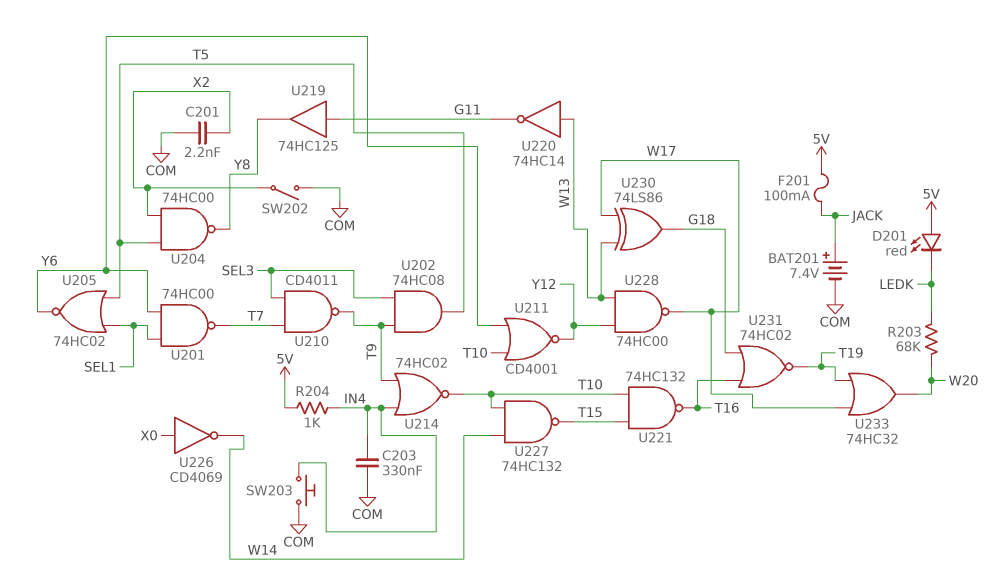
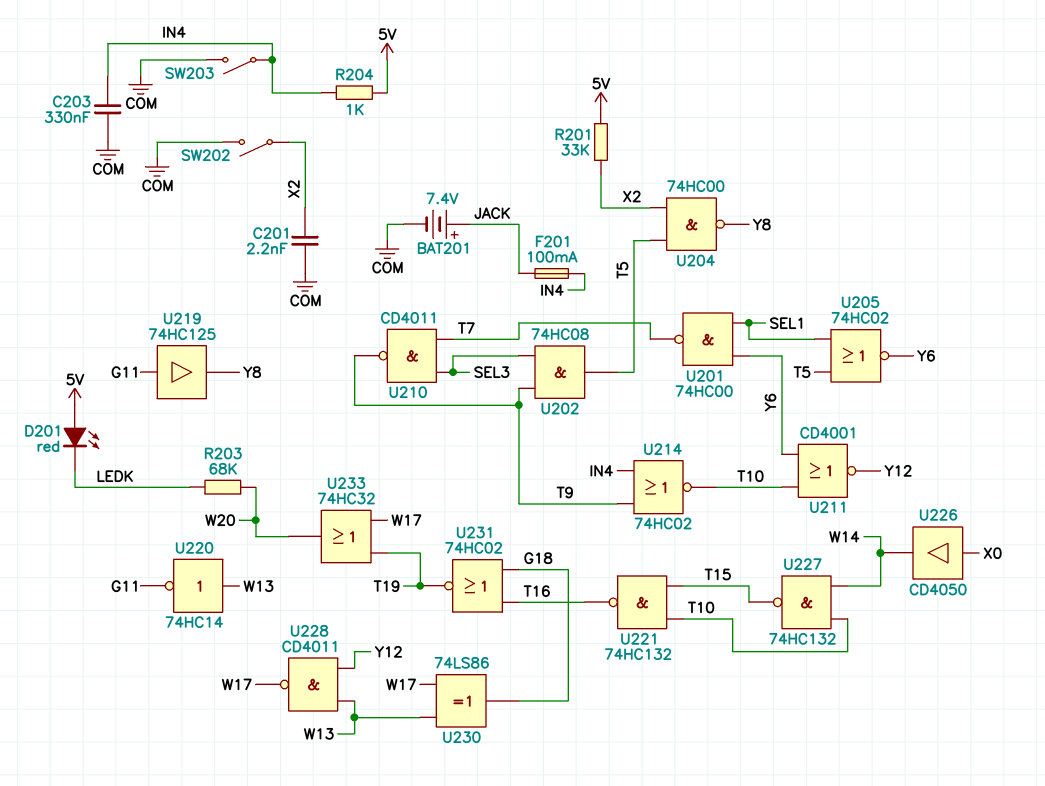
F201: 100mA (5V, JACK) -> 100mA (IN4, JACK)
R201: none -> 33k (5V, X2)
SW203: button (COM, IN4) -> switch (COM, IN4)
U226: NOT CD4069 (in X0, out W14) -> buffer CD4050 (in X0, out W14)
U228: NAND 74HC00 (in W13, in Y12, out W17) -> NAND CD4011 (in W13, in Y12, out W17)

